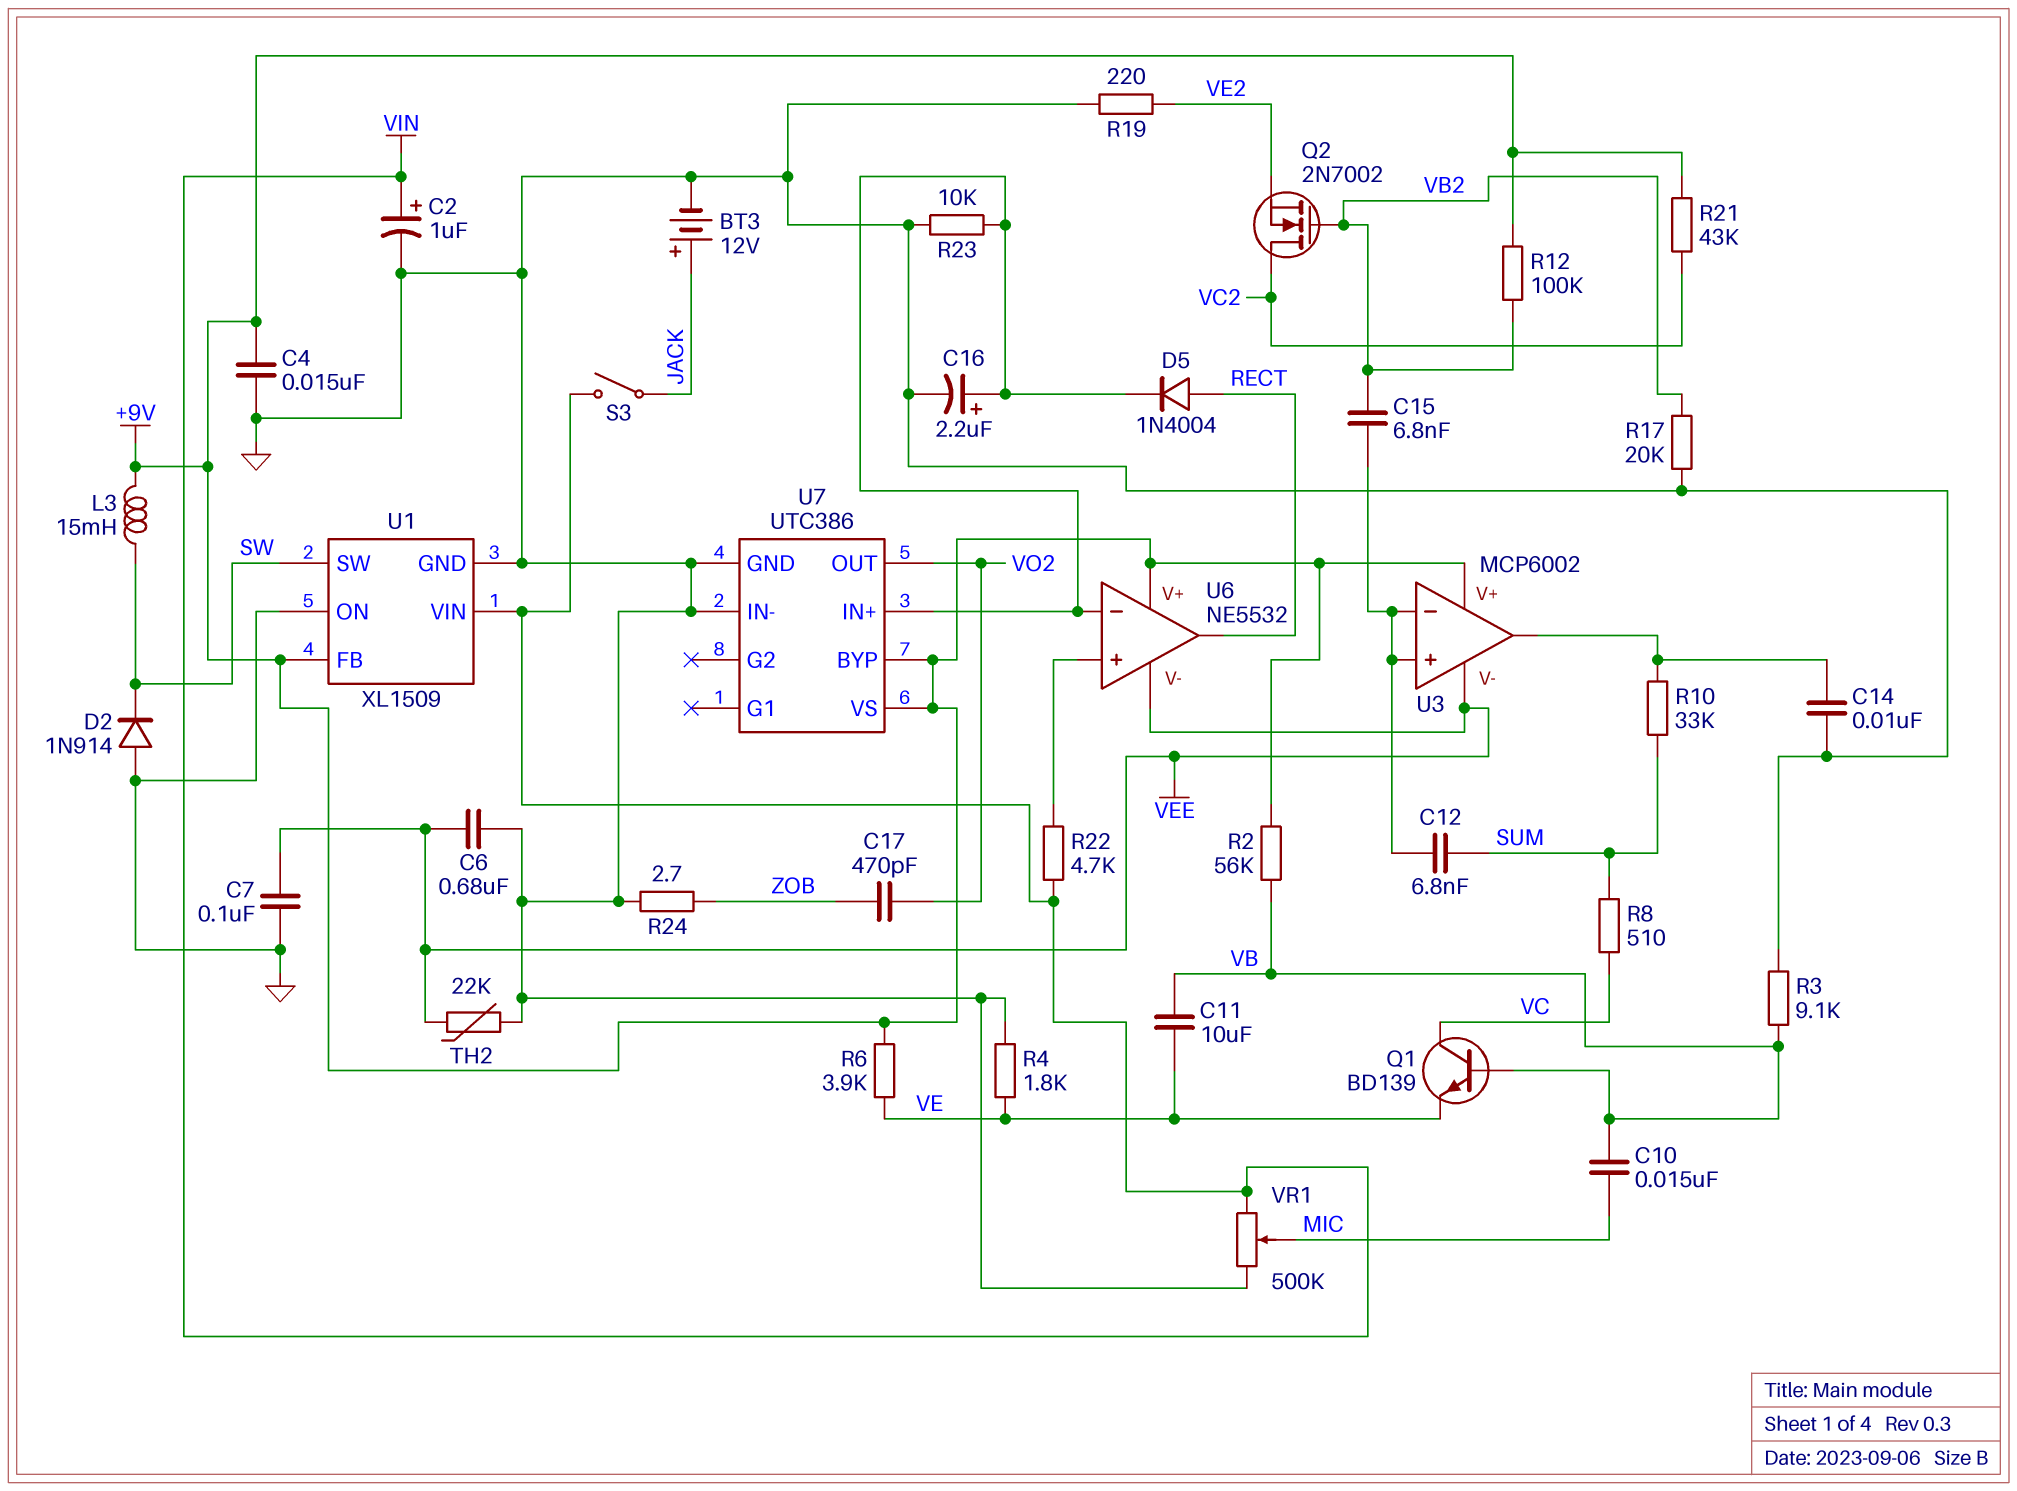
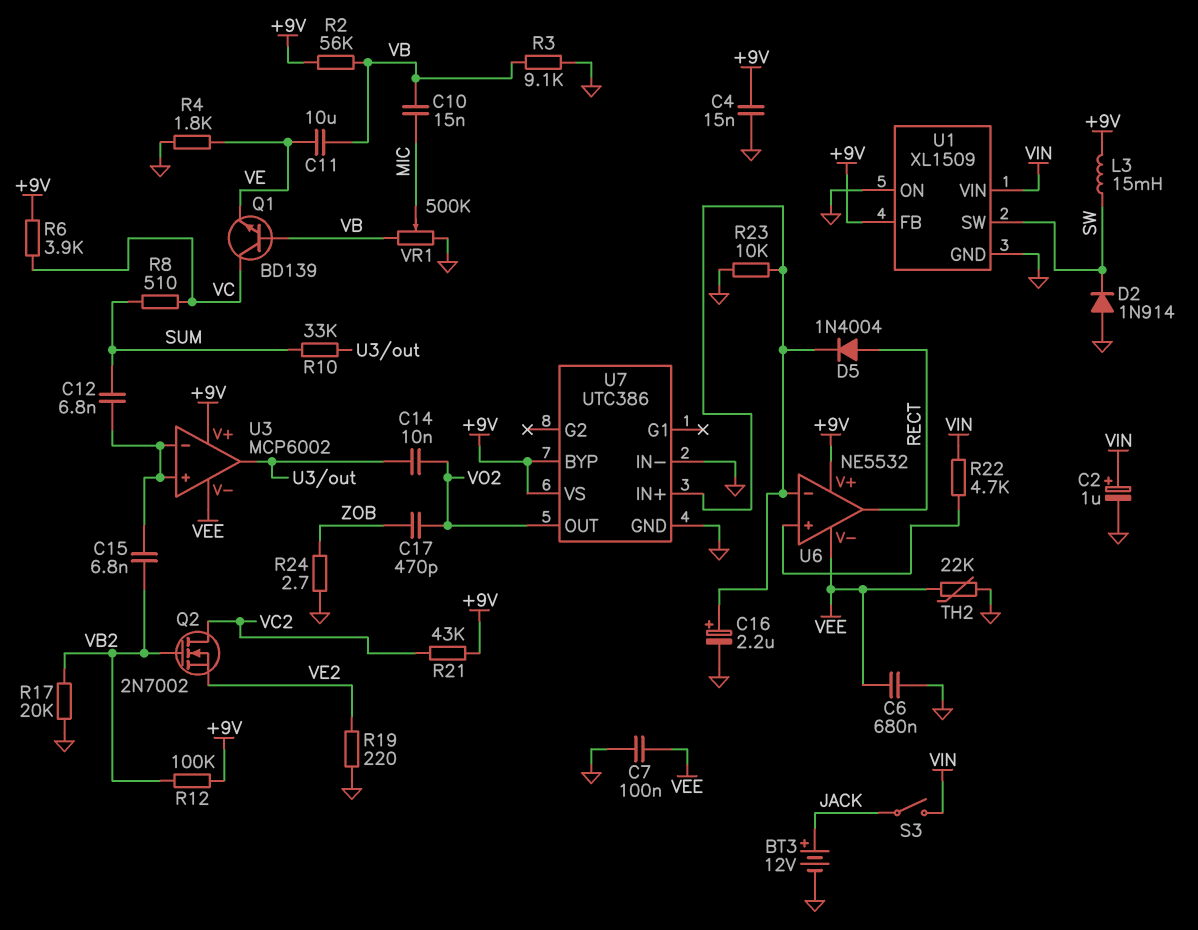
C14: 10nF (GND, U3/out) -> 10nF (U3/out, VO2)
R6: 3.9k (+9V, VE) -> 3.9k (+9V, VC)
VR1: 500k (GND, VIN, wiper MIC) -> 500k (GND, VB, wiper MIC)

